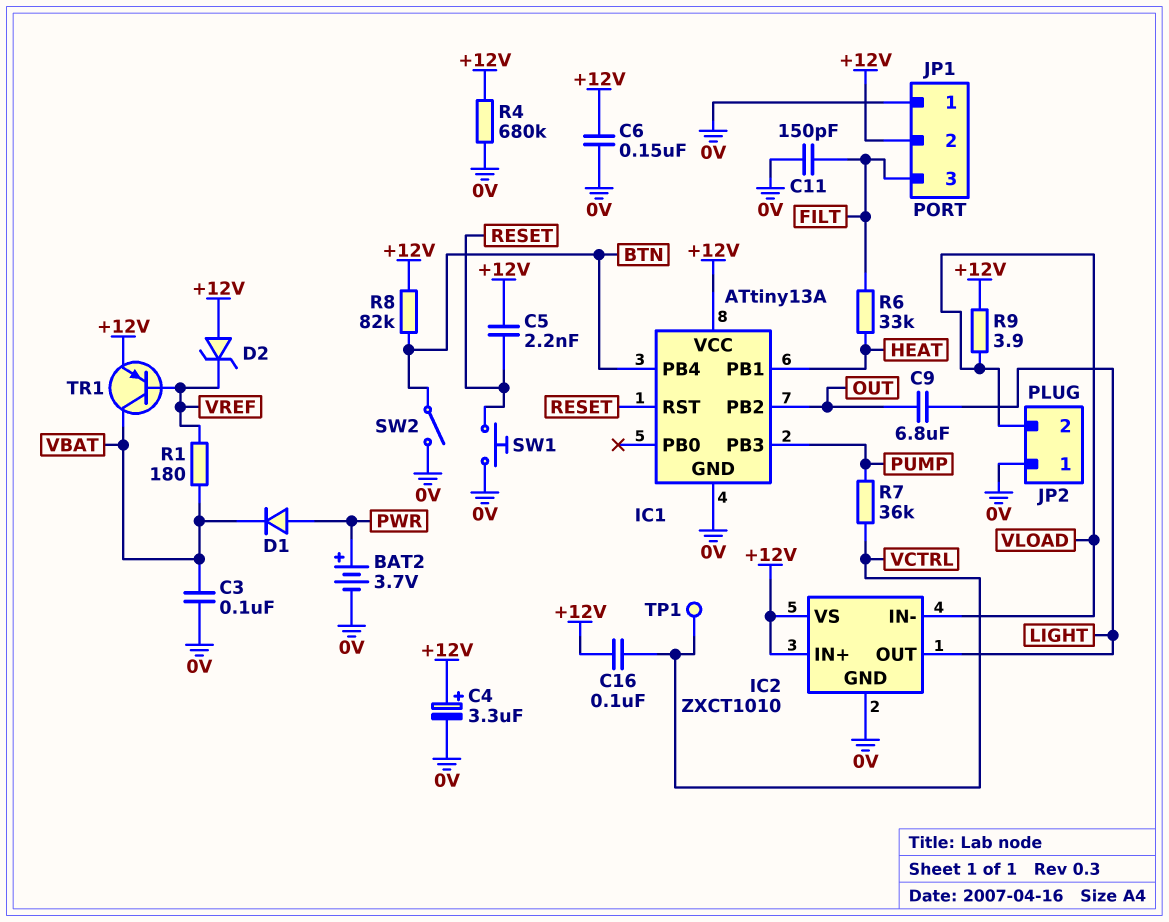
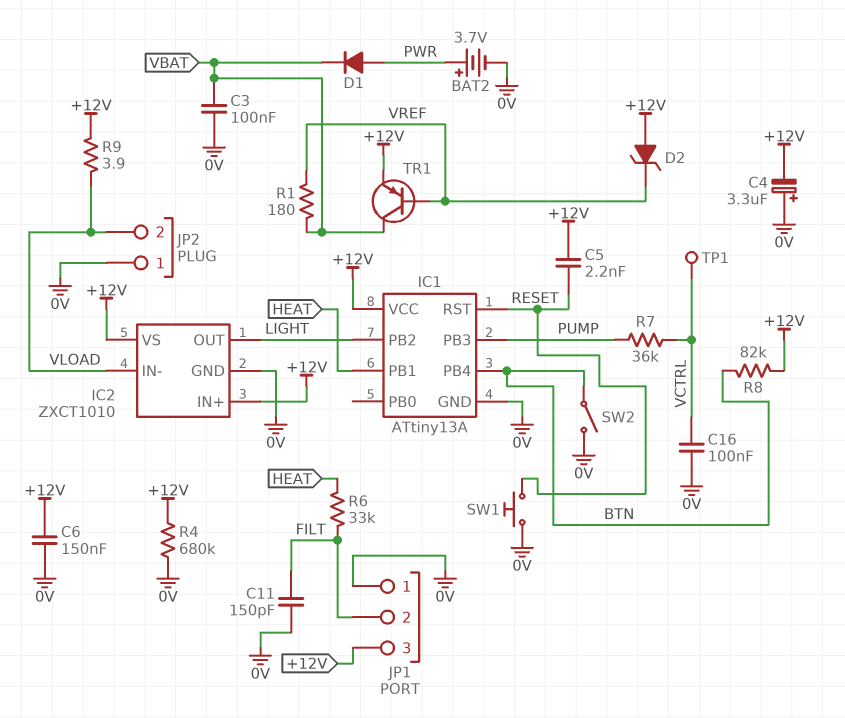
C4: 3.3uF (plus +12V, minus 0V) -> 3.3uF (plus 0V, minus +12V)
C9: 6.8uF (LIGHT, OUT) -> none
C16: 100nF (+12V, VCTRL) -> 100nF (0V, VCTRL)
IC1 pin PB2: OUT -> LIGHT
JP1 pin 2: +12V -> FILT
JP1 pin 3: FILT -> +12V

